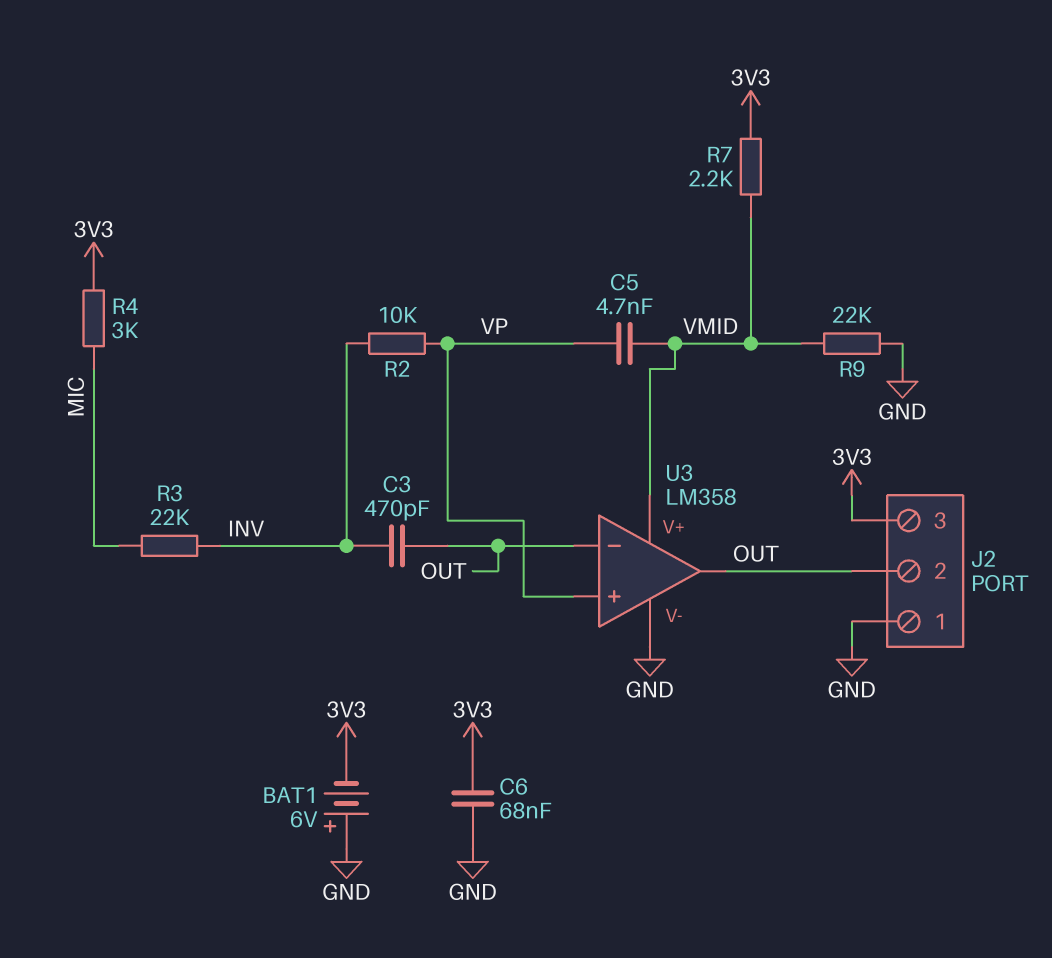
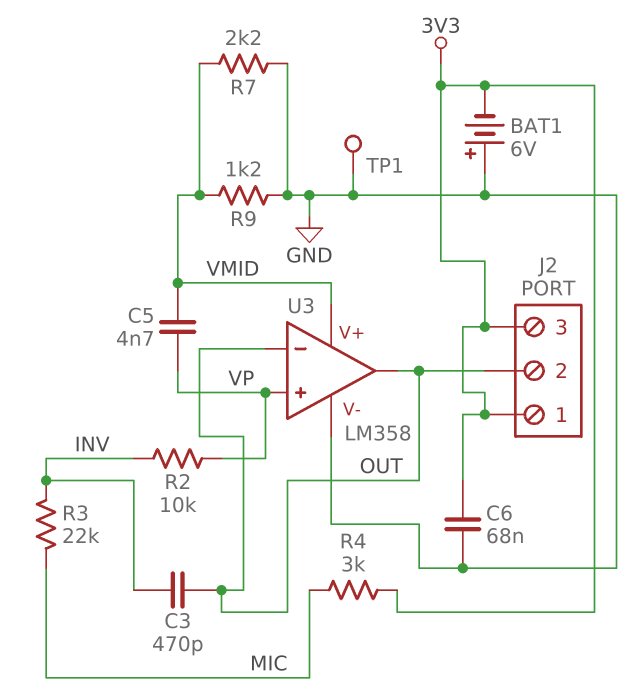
J2 pin 1: GND -> 3V3
R7: 2.2k (3V3, VMID) -> 2.2k (GND, VMID)
R9: 22k (GND, VMID) -> 1.2k (GND, VMID)
TP1: none -> test point (GND)

